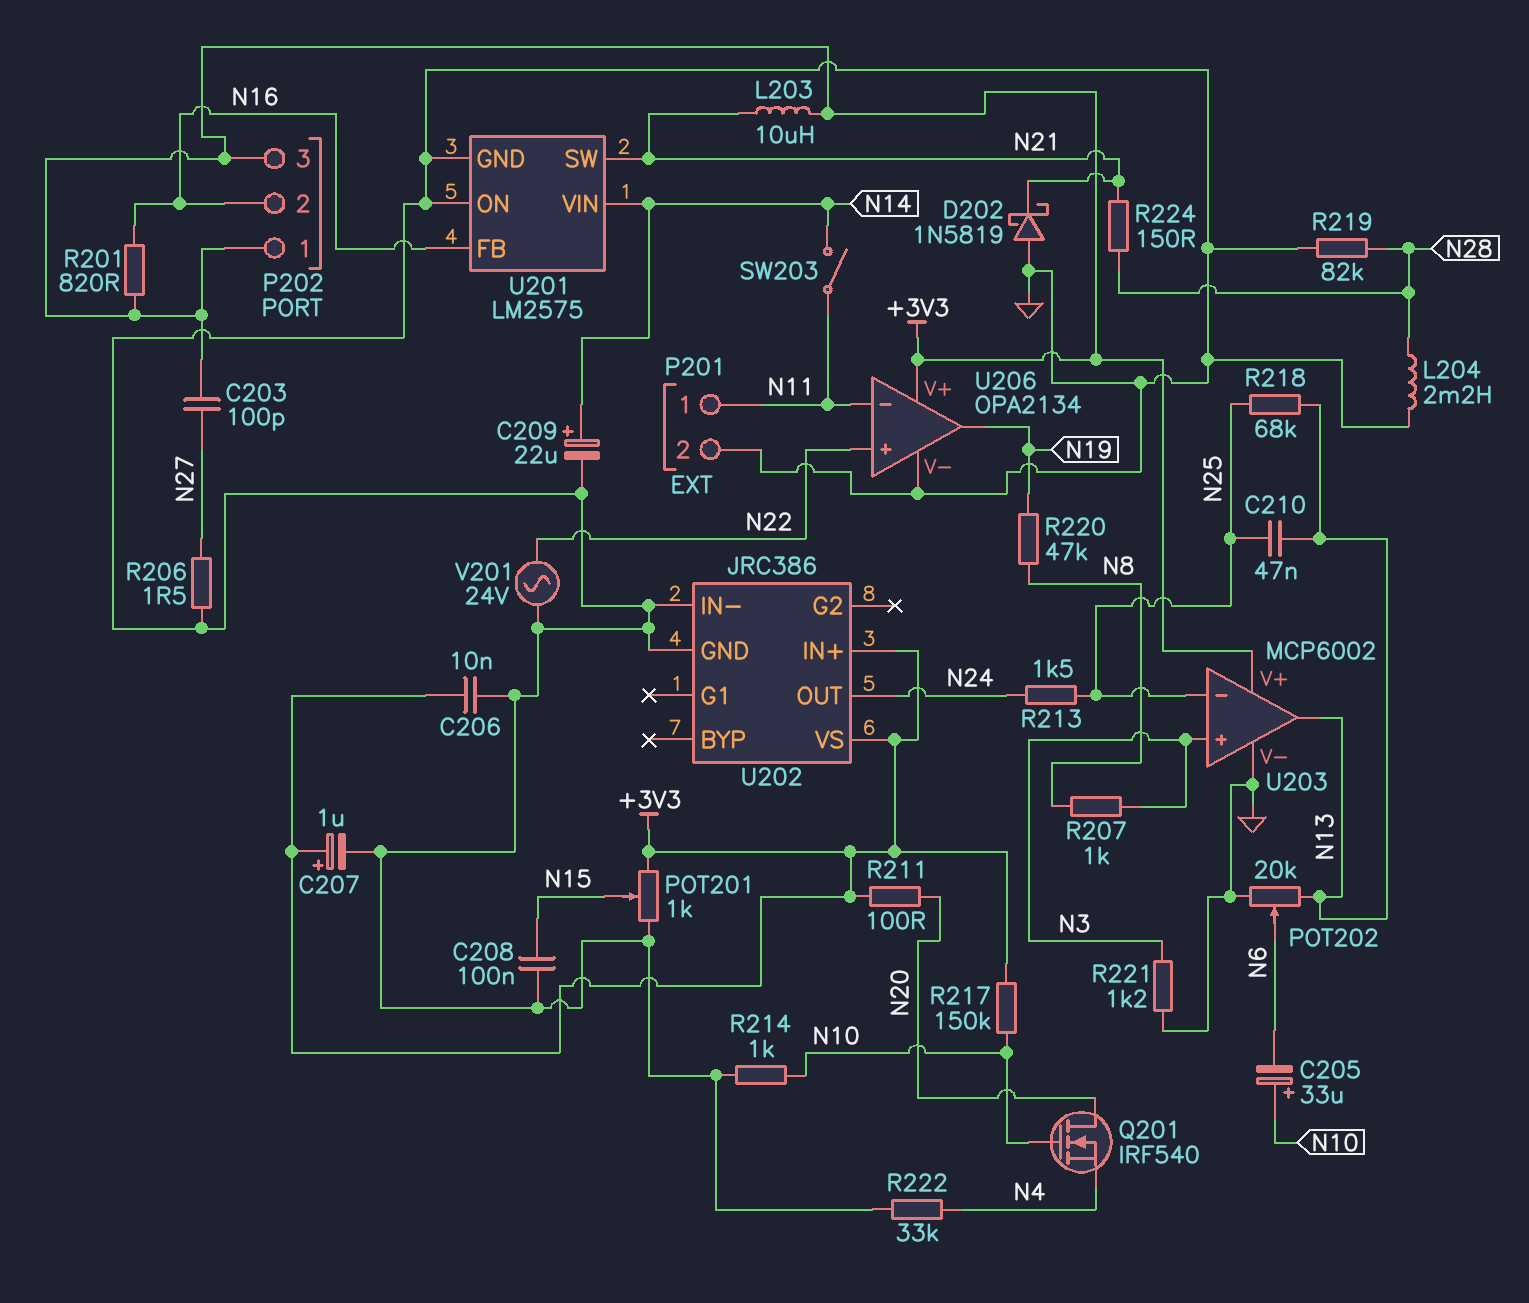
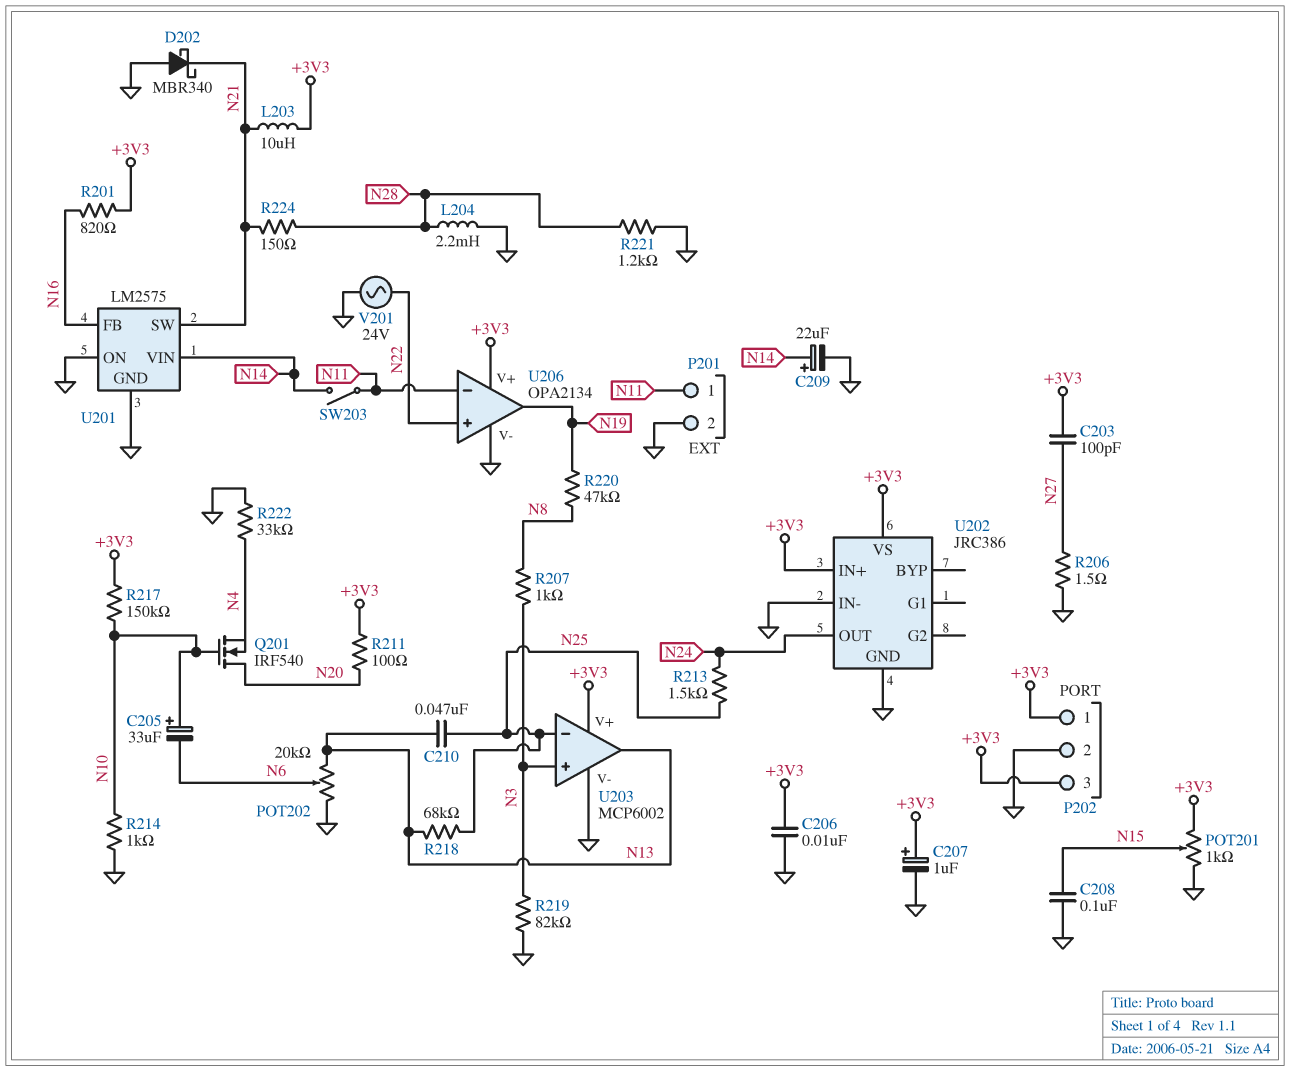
D202: schottky 1N5819 (A GND, K N21) -> schottky MBR340 (A GND, K N21)
P202 pin 2: N16 -> GND
R219: 82k (GND, N28) -> 82k (GND, N3)
R221: 1.2k (GND, N3) -> 1.2k (GND, N28)

